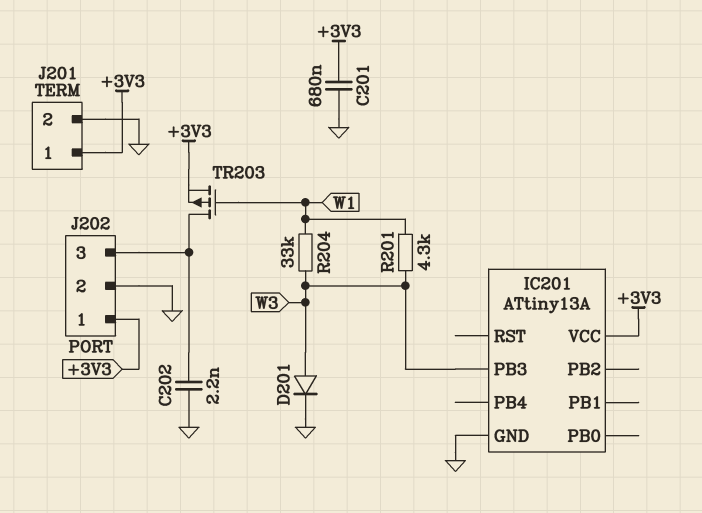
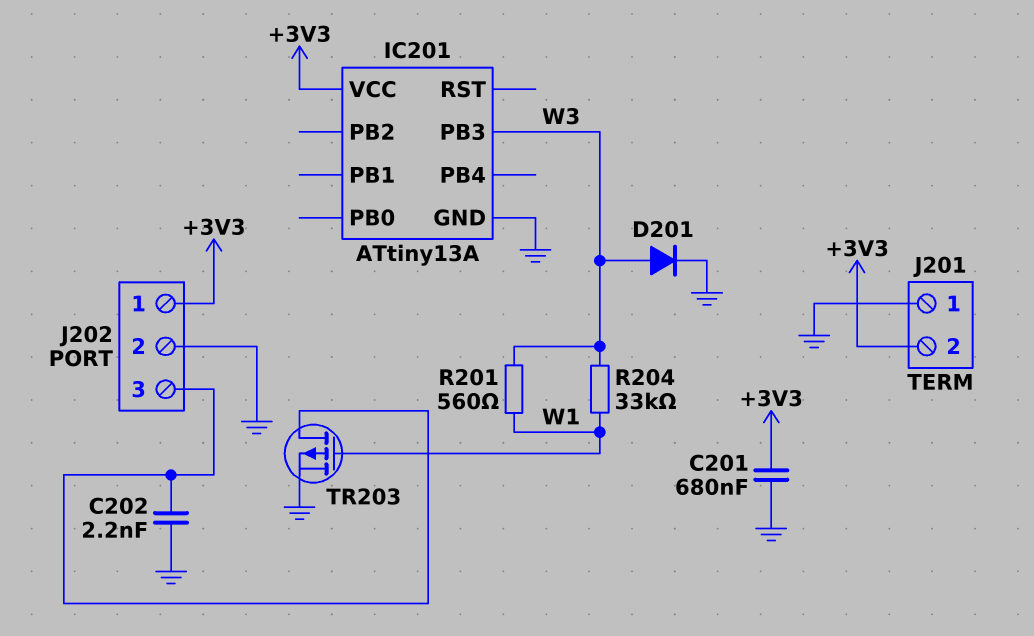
J201 pin 1: +3V3 -> GND
J201 pin 2: GND -> +3V3
R201: 4.3k (W1, W3) -> 560 (W1, W3)
TR203: PMOS (G W1, D J202/3, S +3V3) -> PMOS (G W1, D J202/3, S GND)

